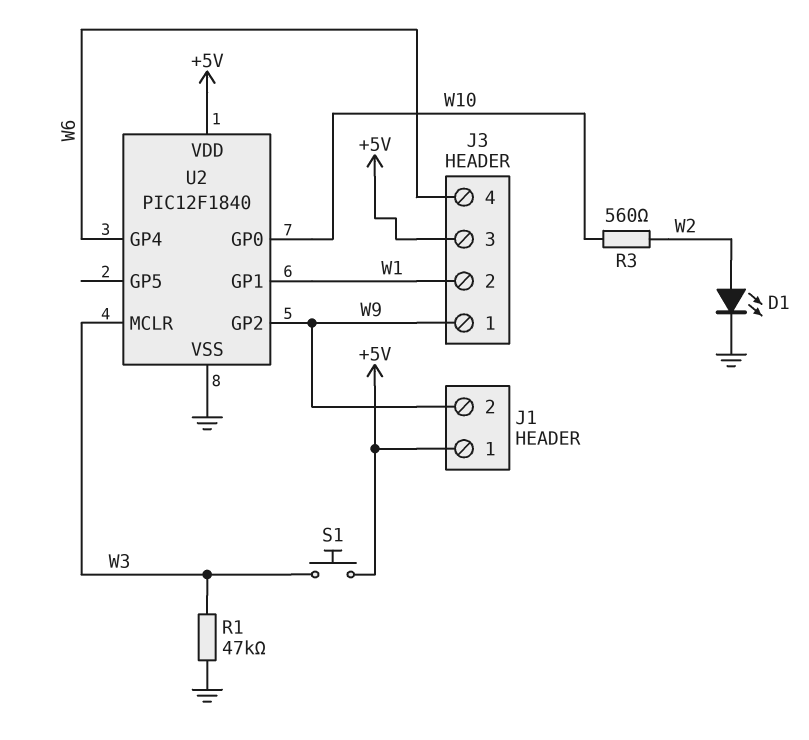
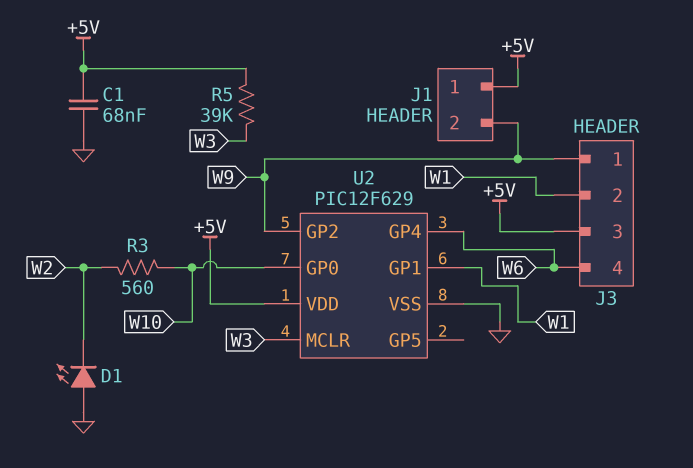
C1: none -> 68nF (+5V, GND)
D1: LED (A W2, K GND) -> LED (A GND, K W2)
R1: 47k (GND, W3) -> none
R5: none -> 39k (+5V, W3)
S1: button (+5V, W3) -> none
U2: PIC12F1840 -> PIC12F629

